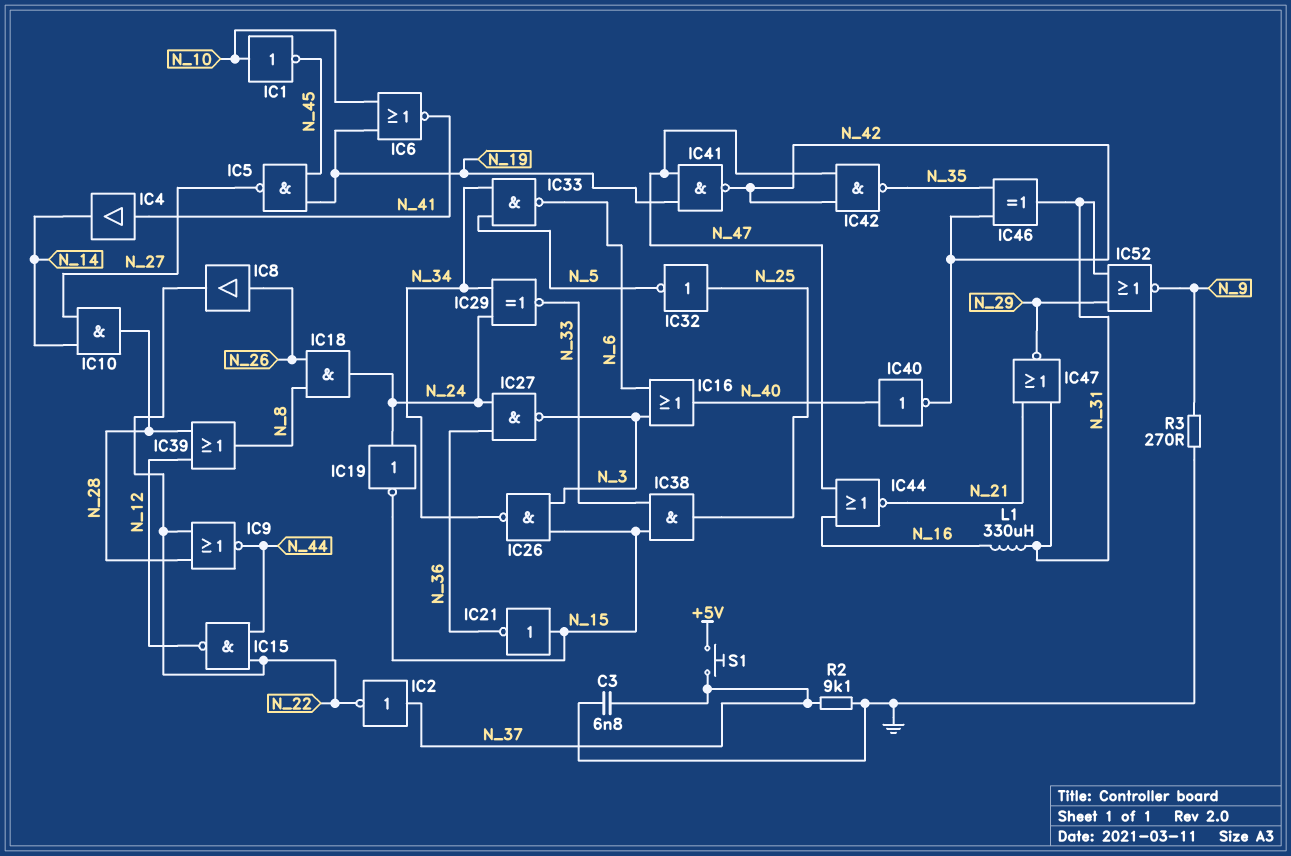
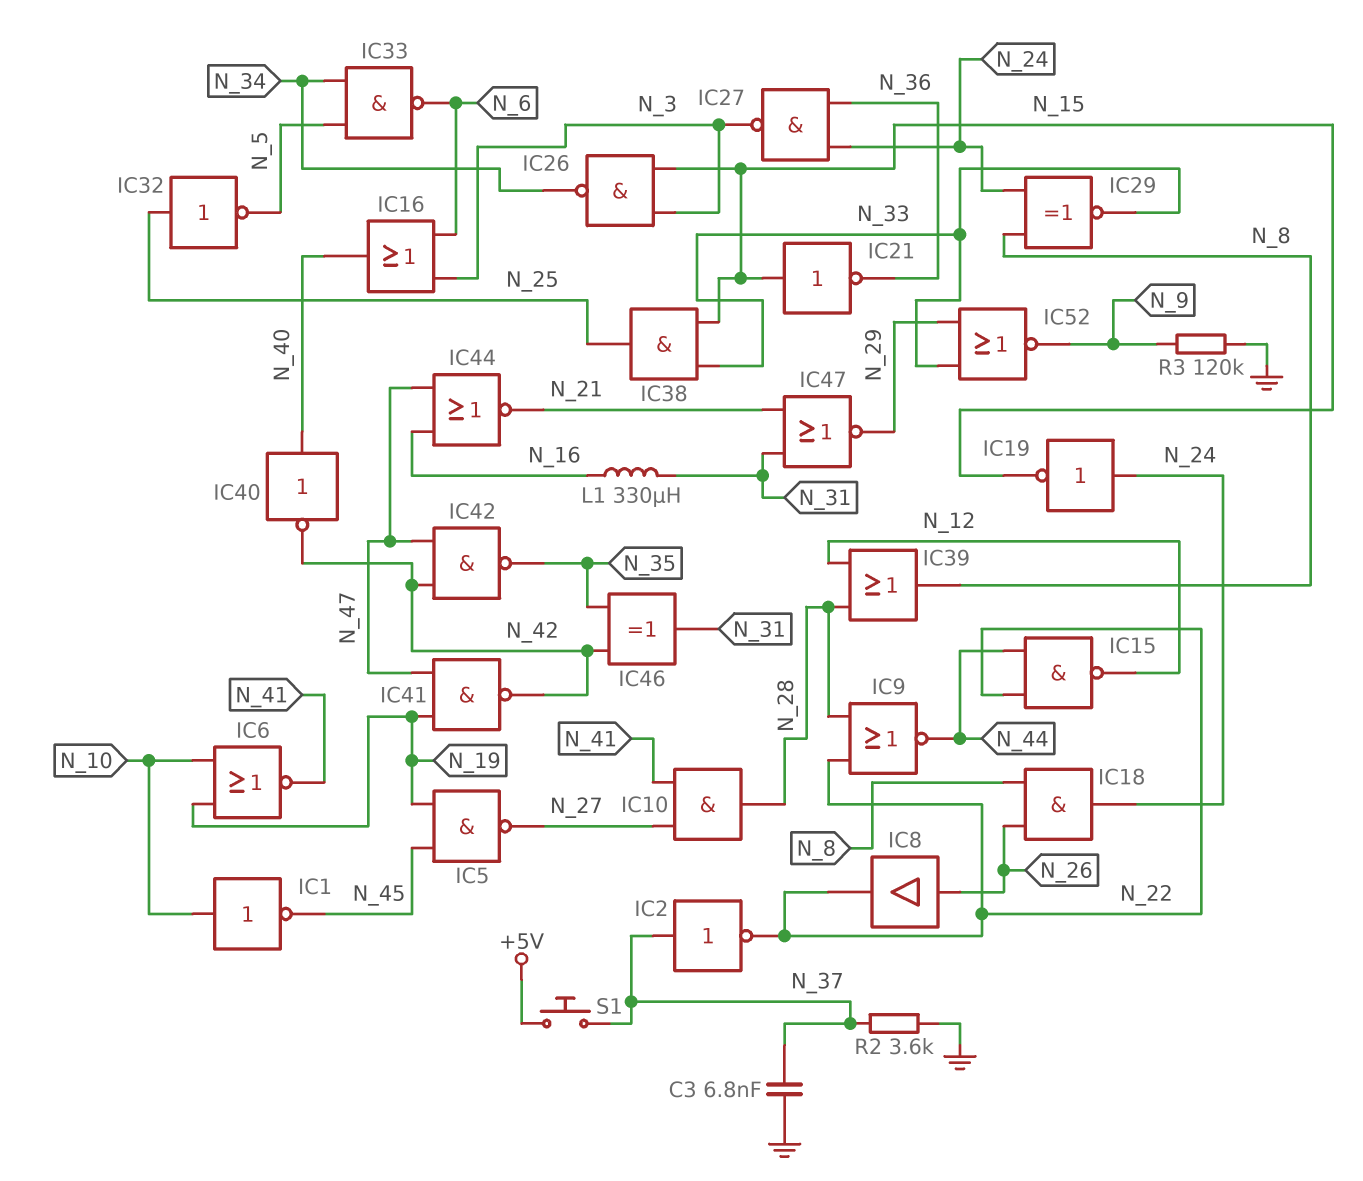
IC4: buffer (in N_41, out N_14) -> none
IC10: AND (in N_14, in N_27, out N_28) -> AND (in N_27, in N_41, out N_28)
IC29: XNOR (in N_24, in N_34, out N_33) -> XNOR (in N_8, in N_24, out N_33)
IC52: NOR (in N_29, in N_31, out N_9) -> NOR (in N_29, in N_33, out N_9)
R2: 9.1k (GND, N_37) -> 3.6k (GND, N_37)
R3: 270 (GND, N_9) -> 120k (GND, N_9)

